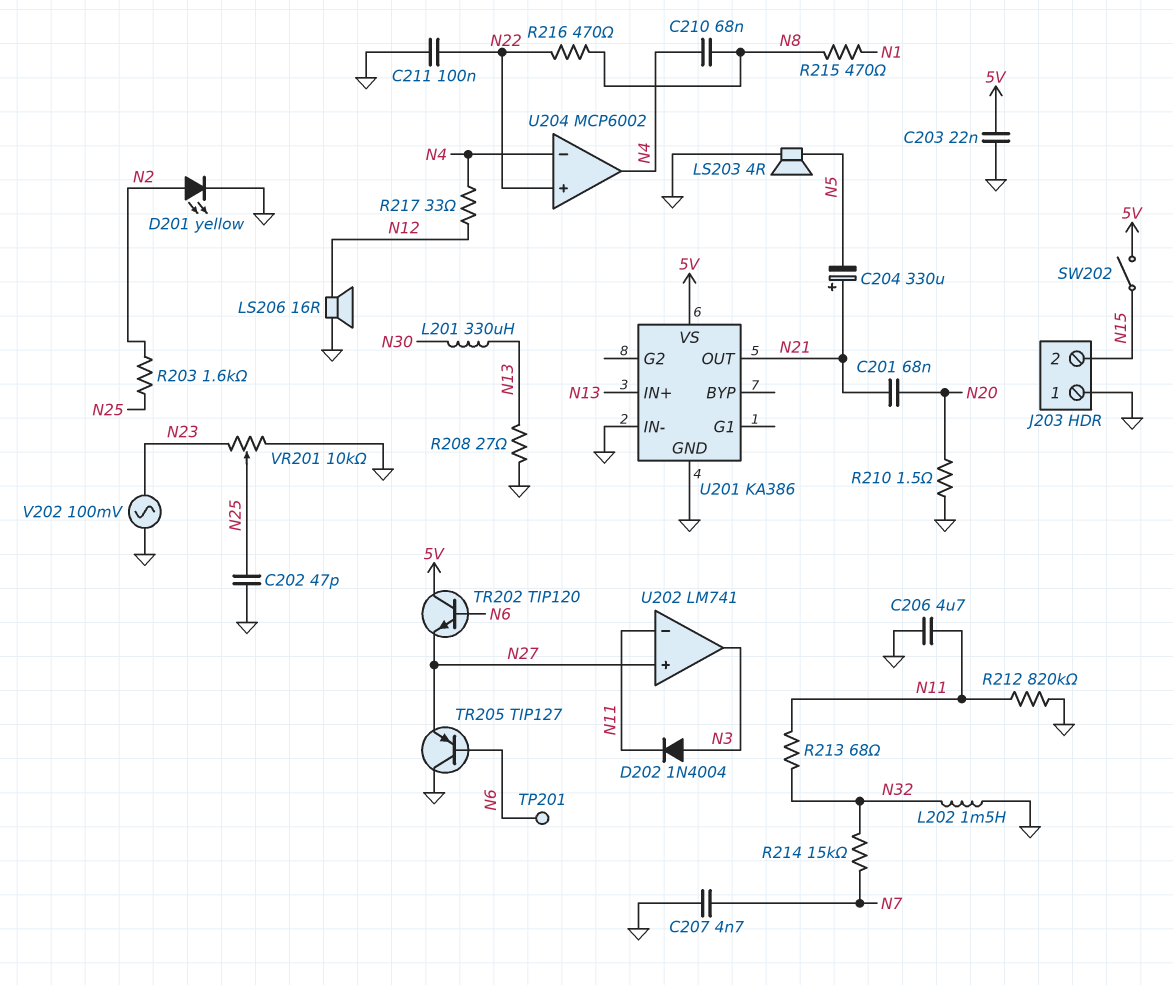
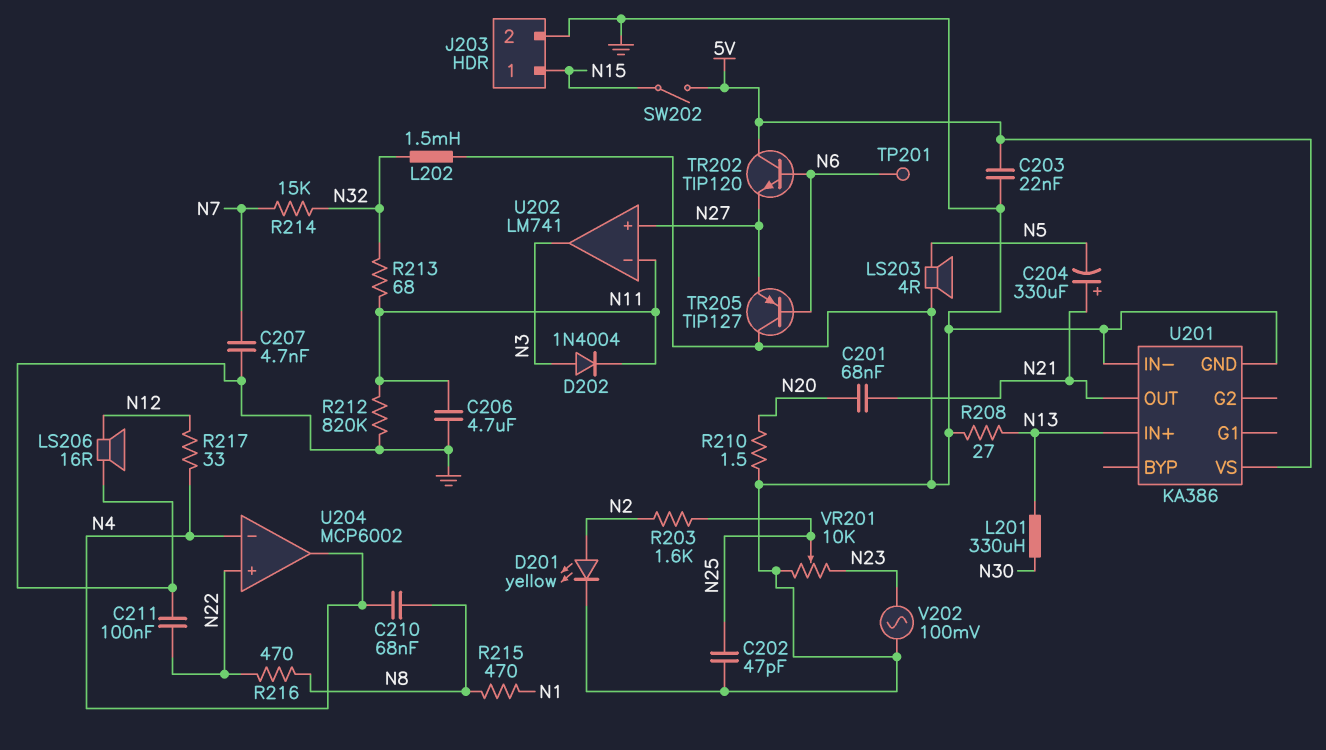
J203 pin 1: GND -> N15
J203 pin 2: N15 -> GND

